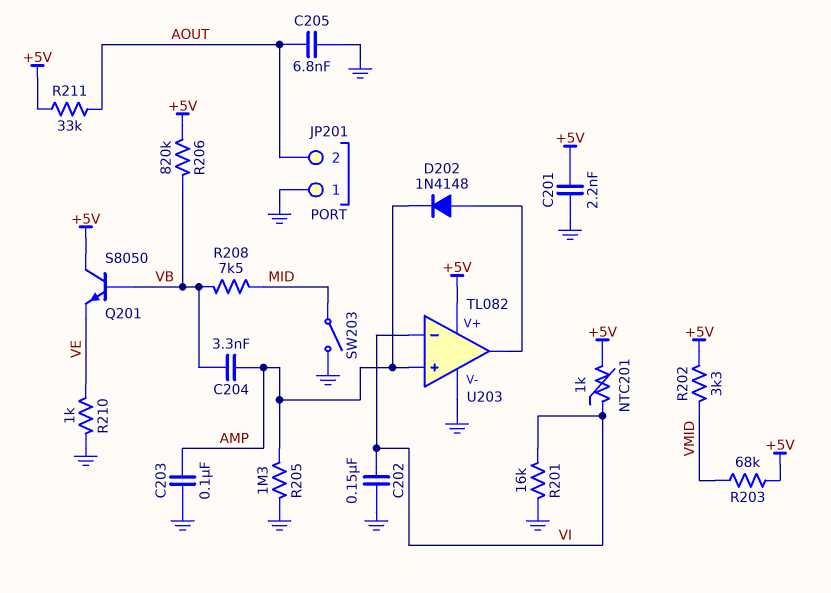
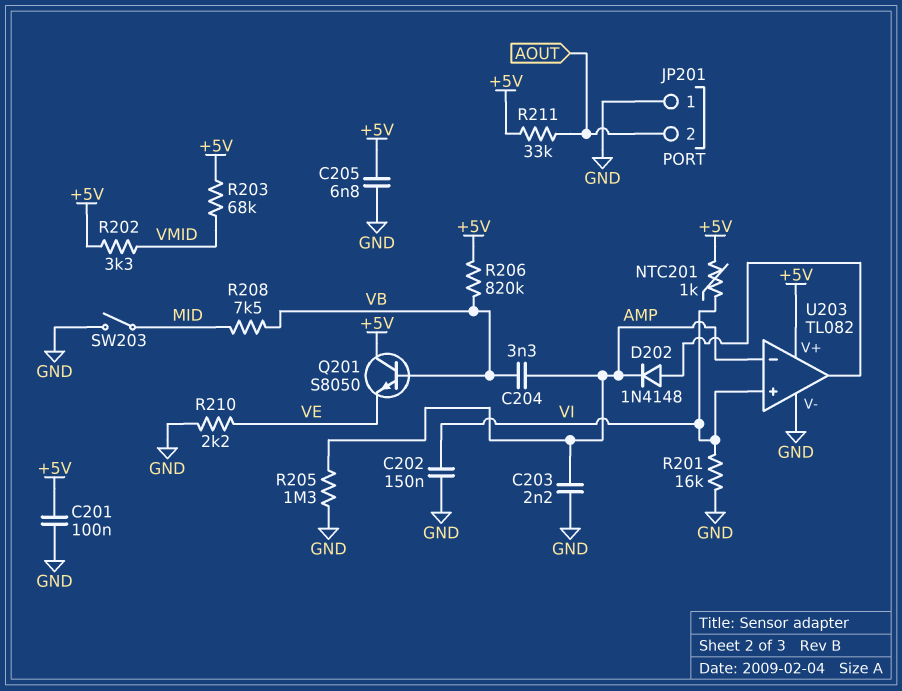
C201: 2.2nF (+5V, GND) -> 100nF (+5V, GND)
C203: 100nF (AMP, GND) -> 2.2nF (AMP, GND)
C205: 6.8nF (AOUT, GND) -> 6.8nF (+5V, GND)
R210: 1k (GND, VE) -> 2.2k (GND, VE)
U203 pin in+: AMP -> VI
U203 pin in-: VI -> AMP

